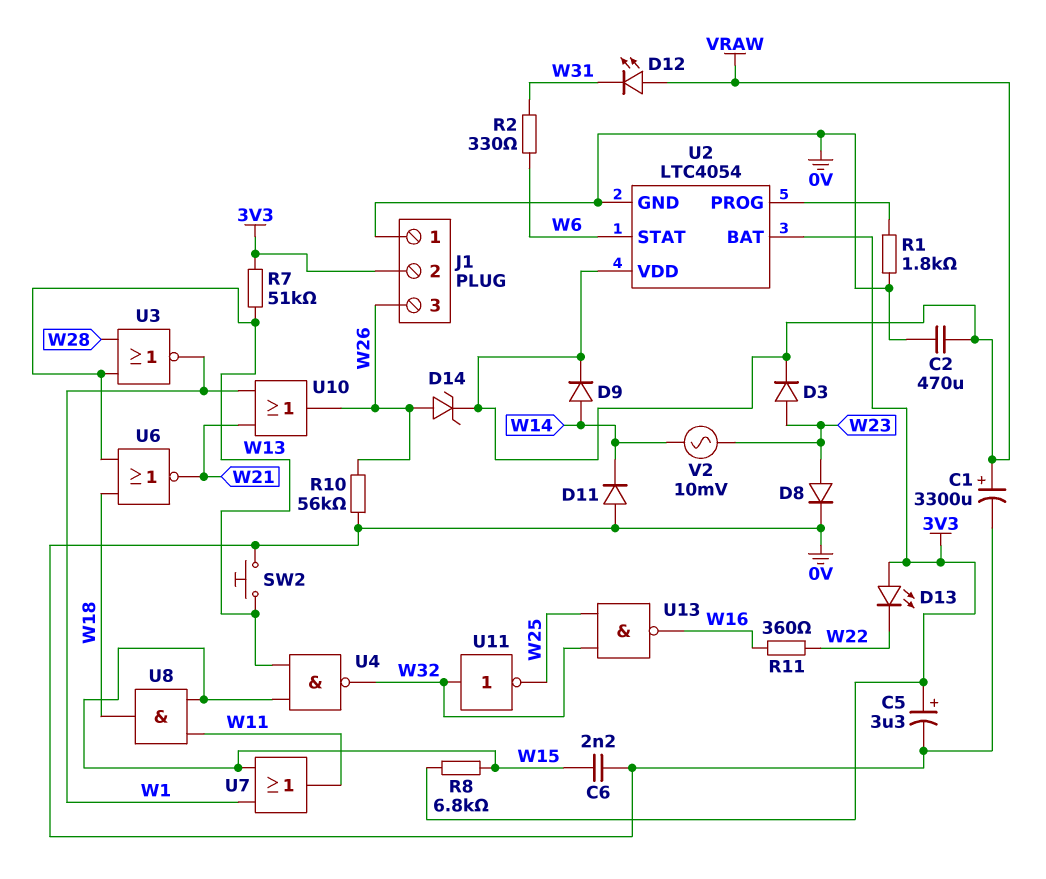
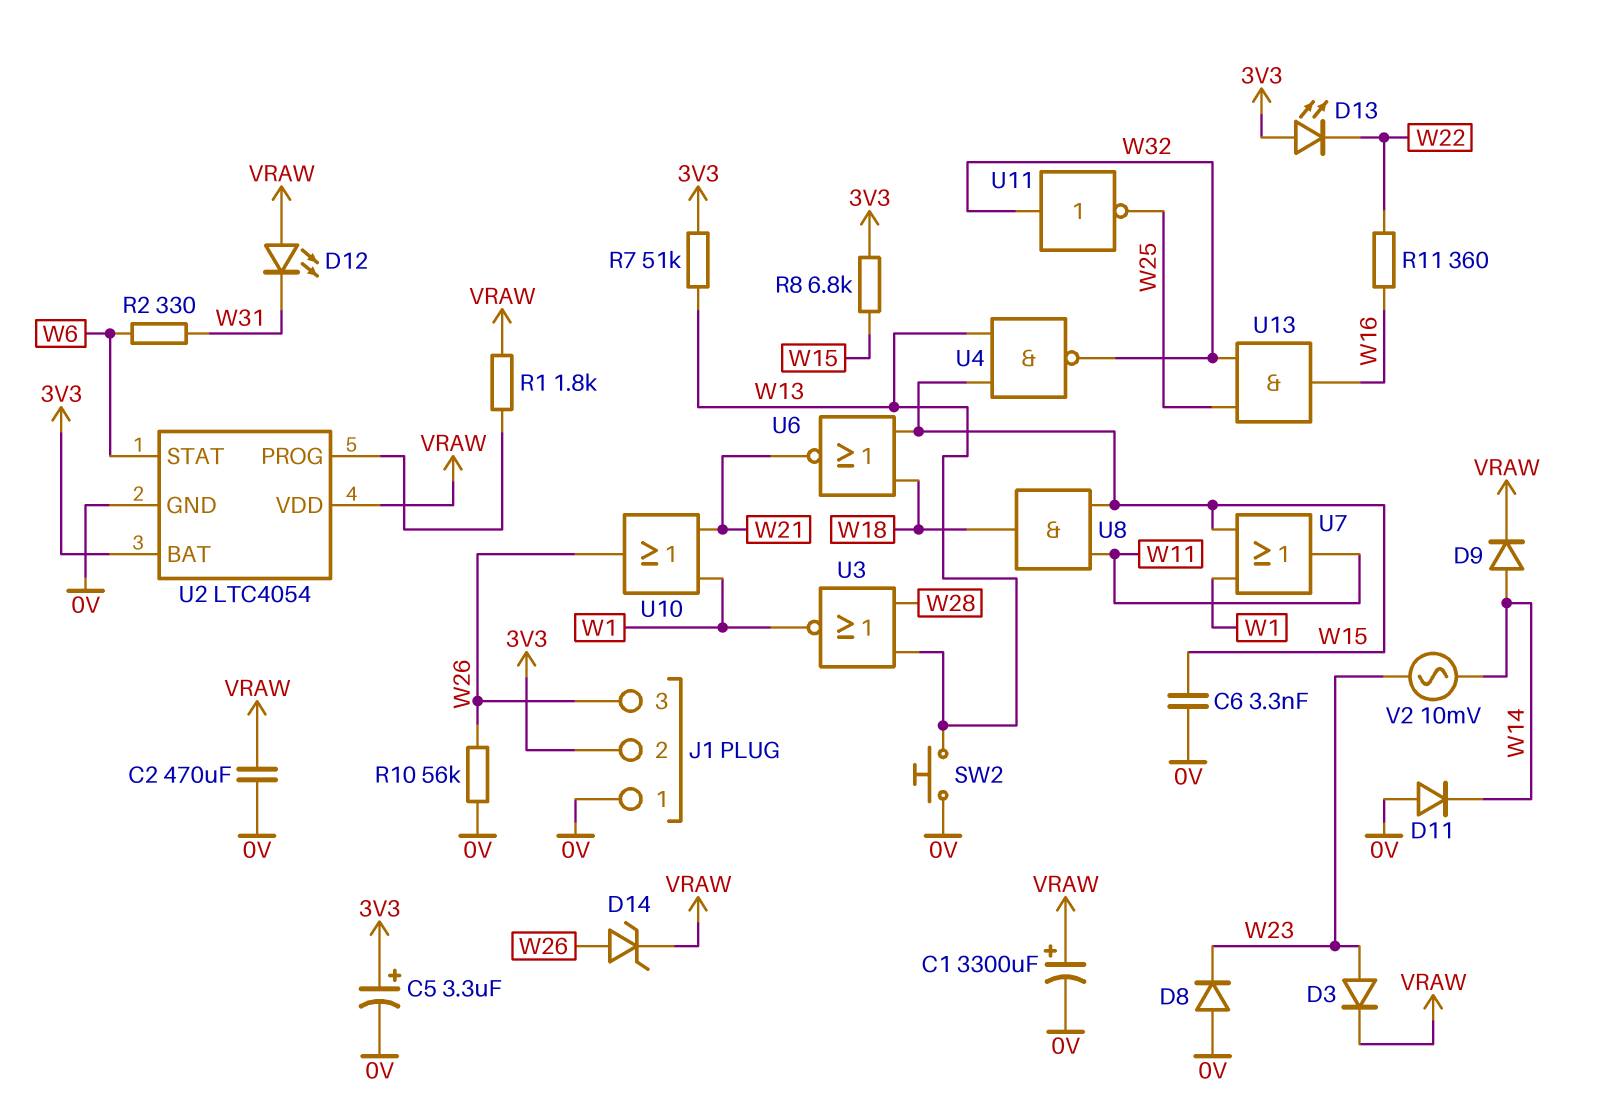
C6: 2.2nF (0V, W15) -> 3.3nF (0V, W15)
D8: diode (A W23, K 0V) -> diode (A 0V, K W23)
R1: 1.8k (0V, U2/PROG) -> 1.8k (U2/PROG, VRAW)
U6: NOR (in W13, in W18, out W21) -> NOR (in W15, in W18, out W21)
U13: NAND (in W25, in W32, out W16) -> AND (in W25, in W32, out W16)

